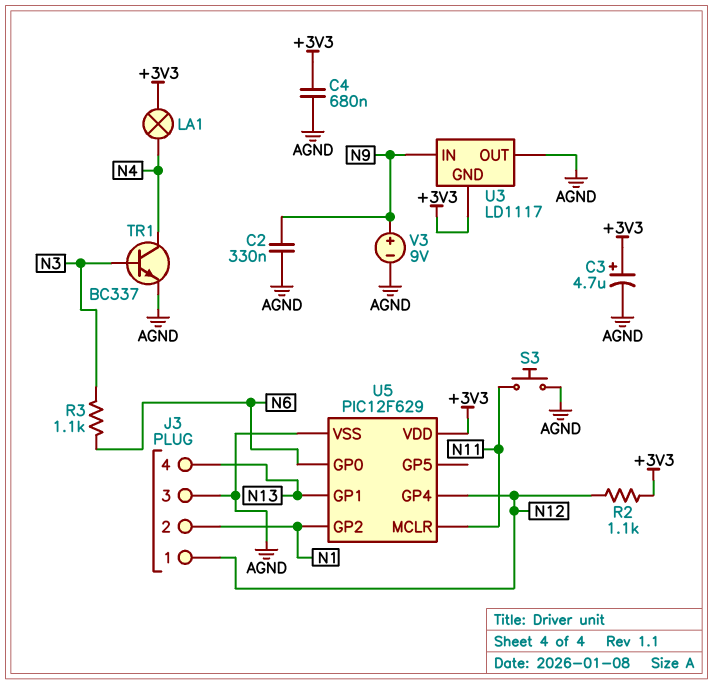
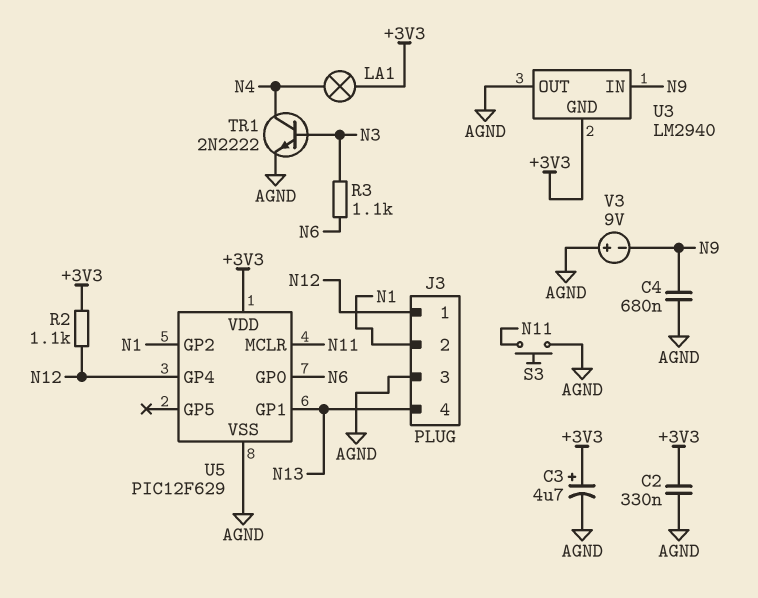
C2: 330nF (AGND, N9) -> 330nF (+3V3, AGND)
C4: 680nF (+3V3, AGND) -> 680nF (AGND, N9)
TR1: NPN BC337 (B N3, C N4, E AGND) -> NPN 2N2222 (B N3, C N4, E AGND)
U3: LD1117 -> LM2940
V3: 9V (plus N9, minus AGND) -> 9V (plus AGND, minus N9)

